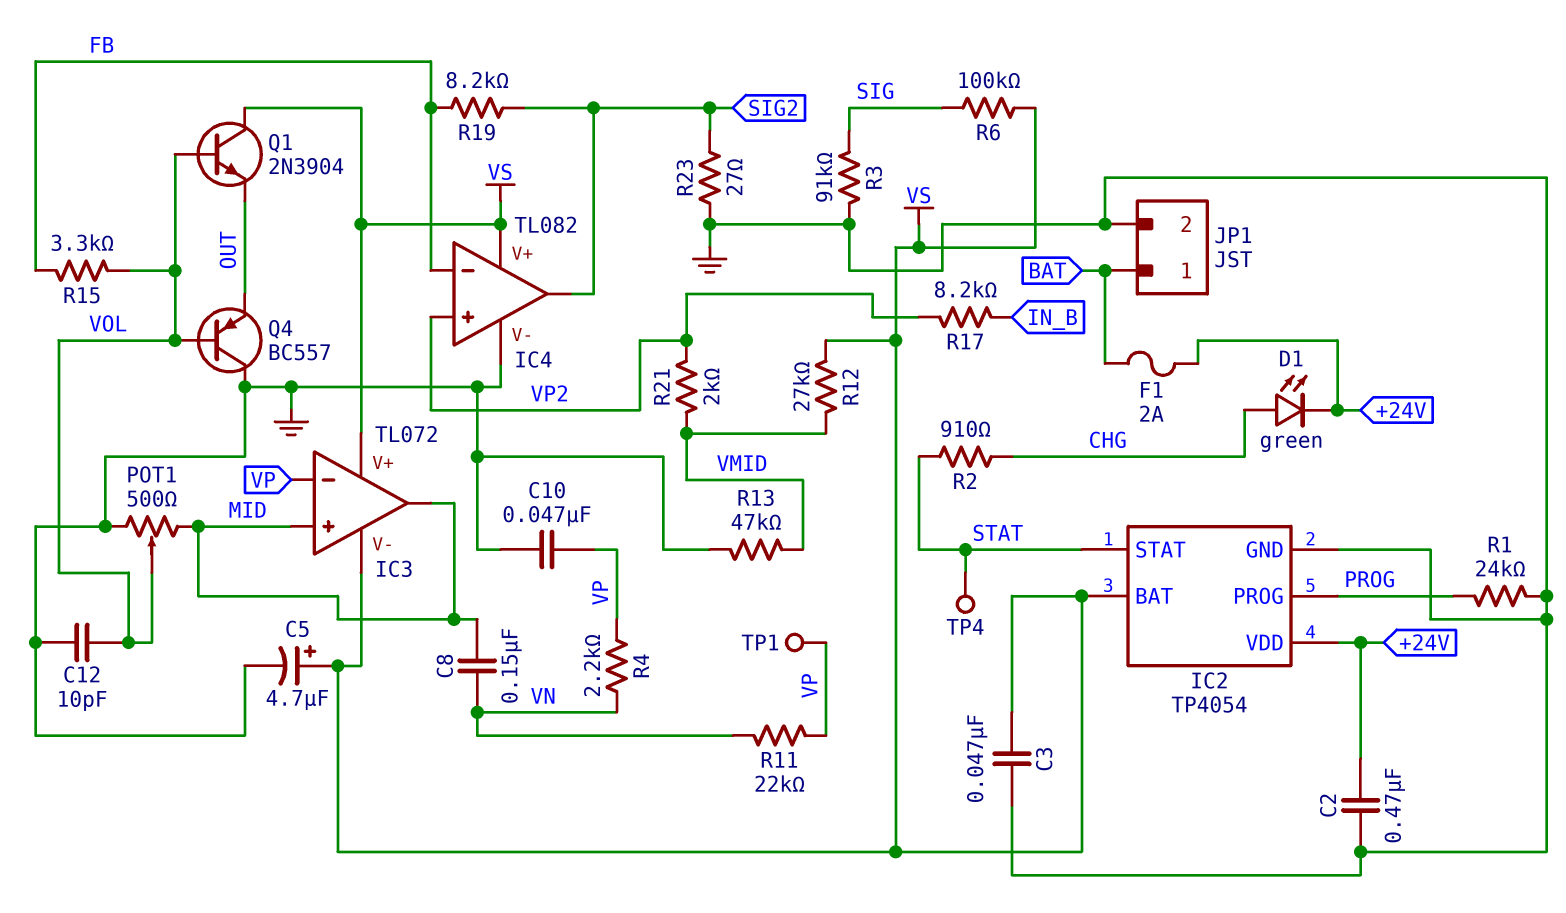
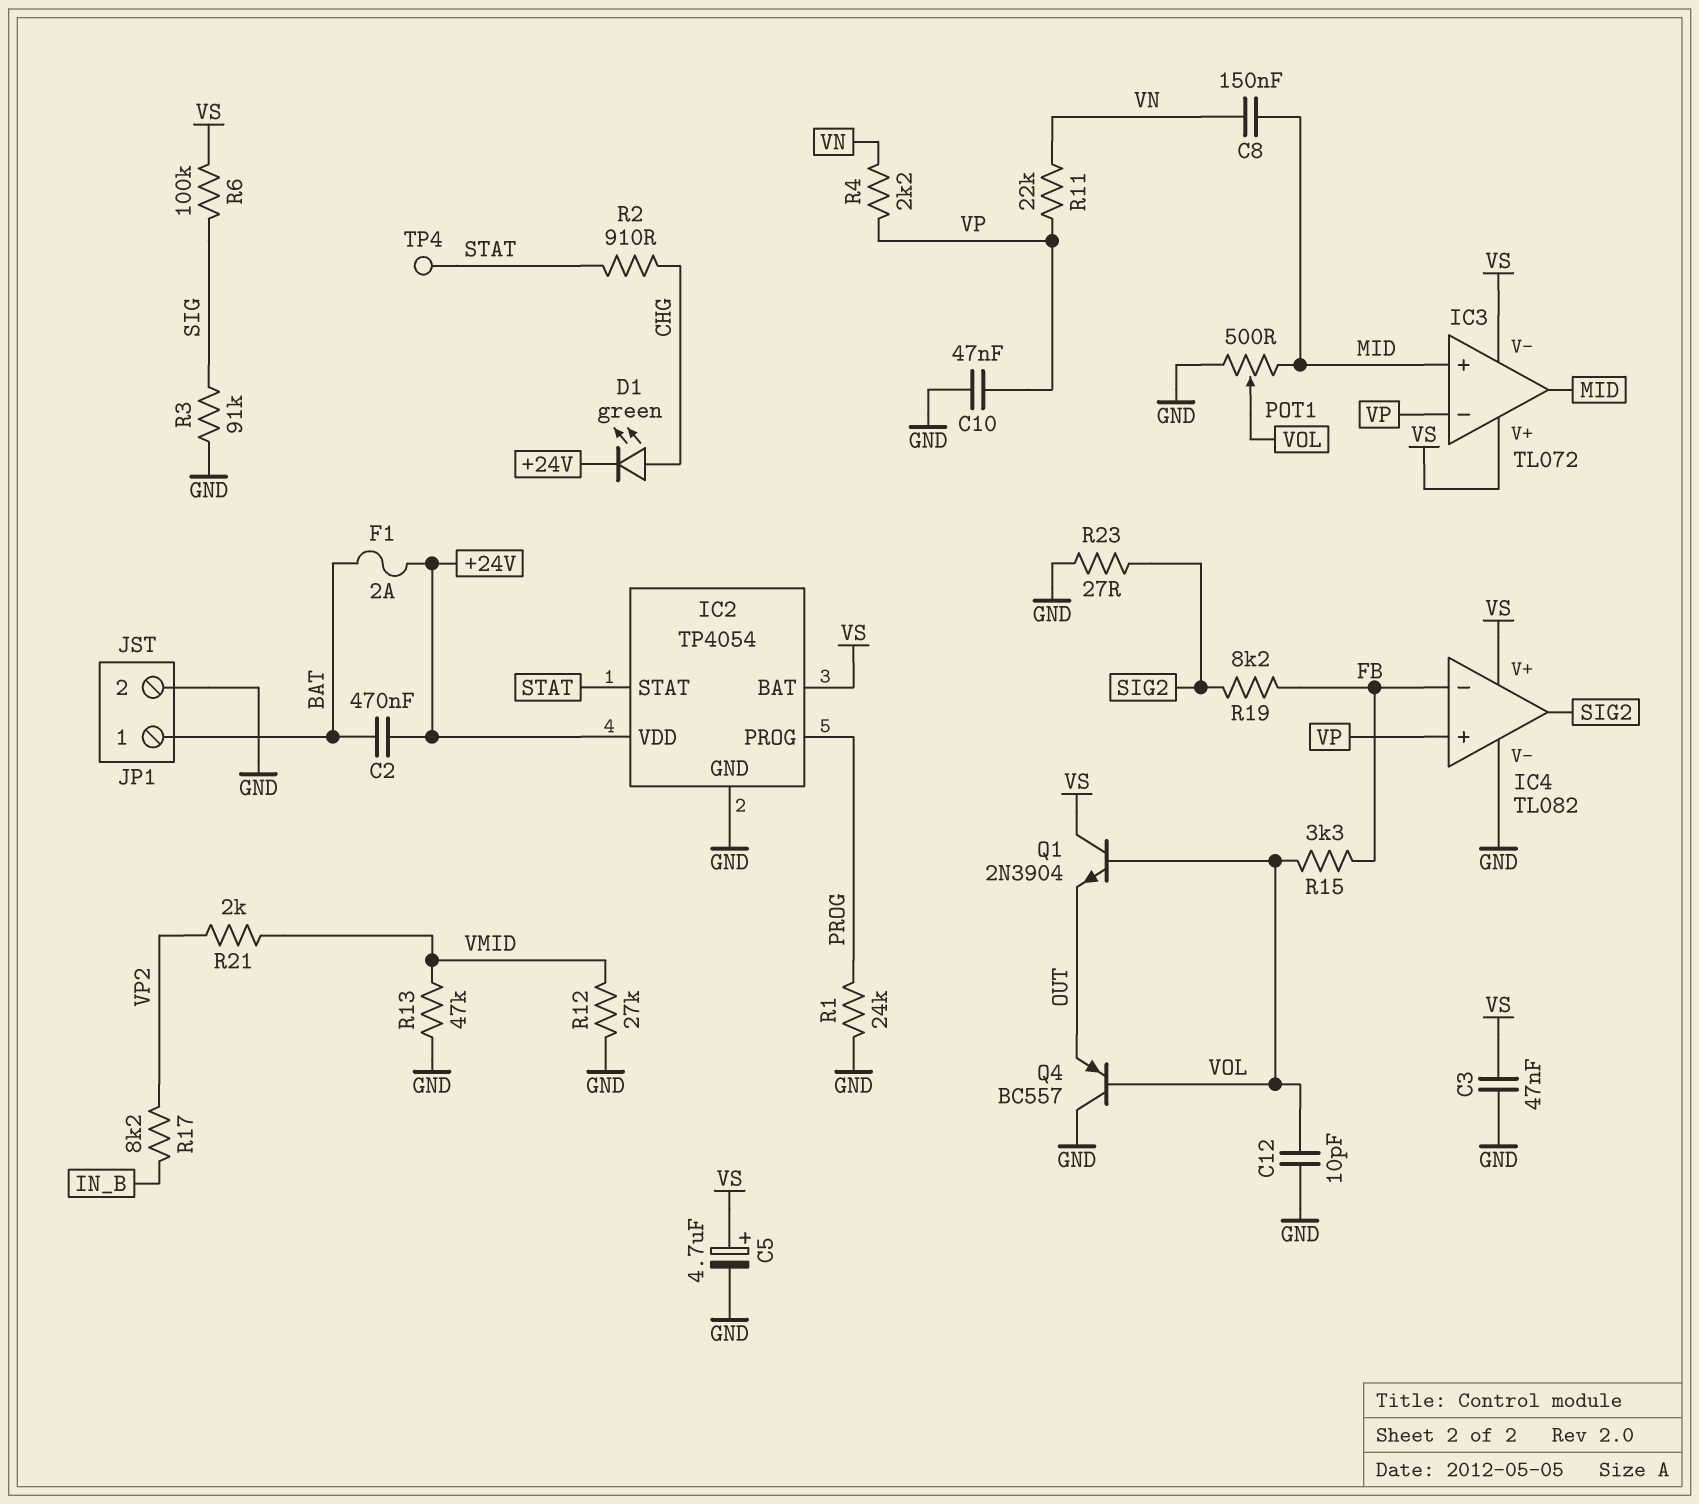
C2: 470nF (+24V, GND) -> 470nF (+24V, BAT)
IC4 pin in+: VP2 -> VP
R12: 27k (VMID, VS) -> 27k (GND, VMID)
TP1: test point (VP) -> none

